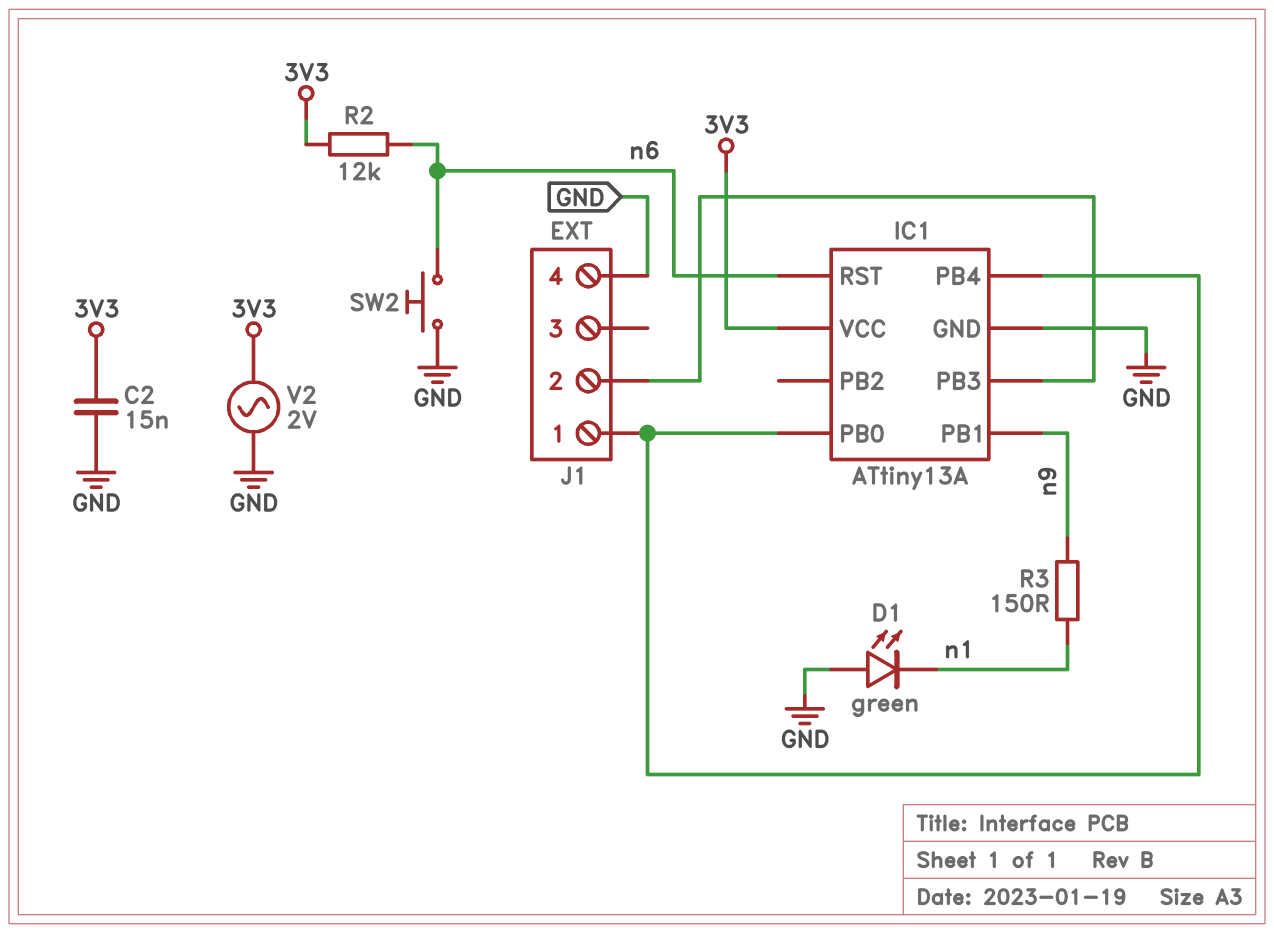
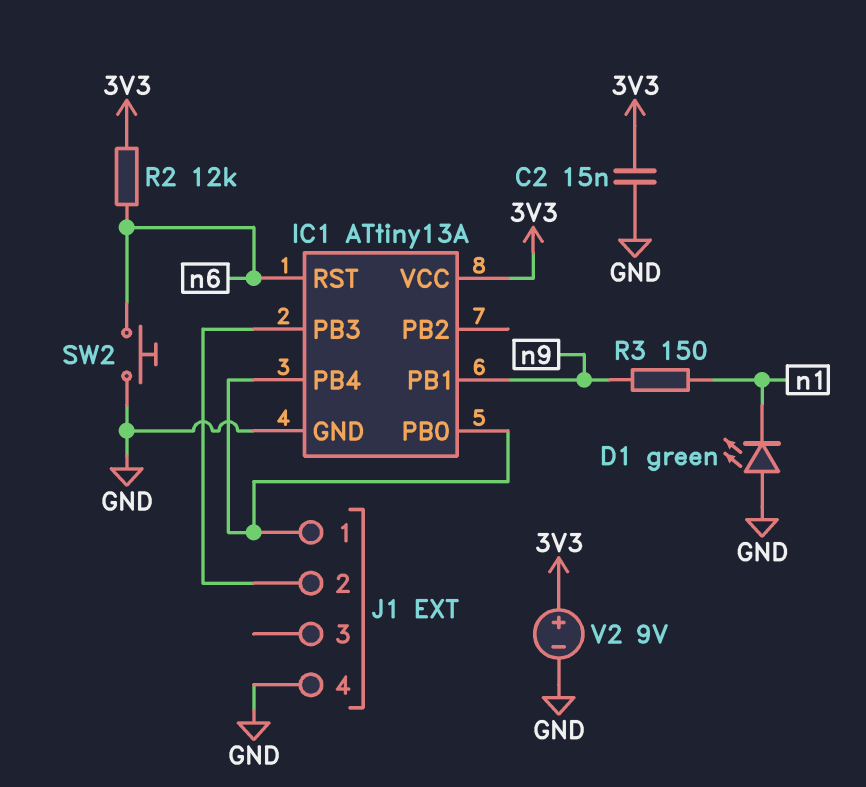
V2: AC 2V (3V3, GND) -> 9V (plus 3V3, minus GND)

